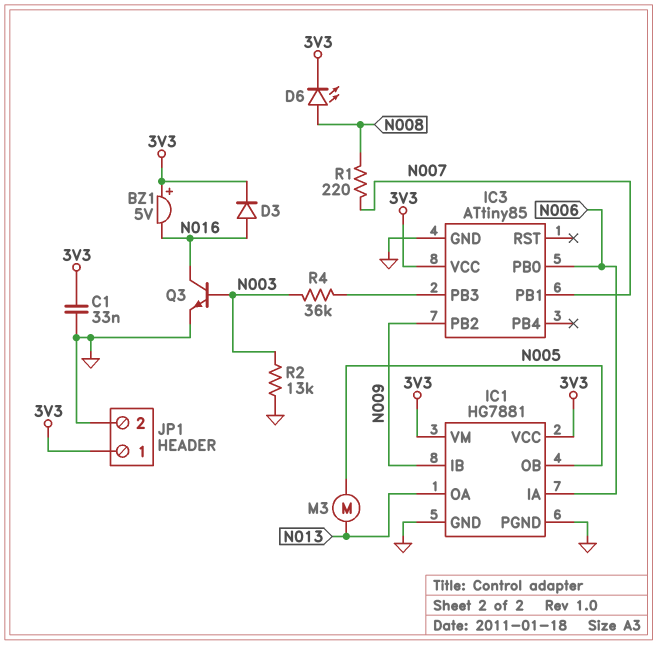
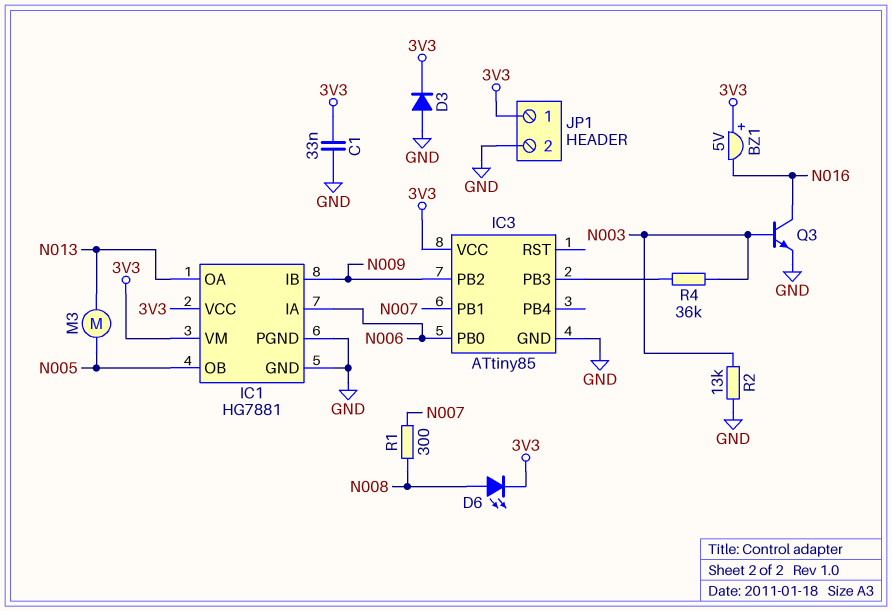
D3: diode (A N016, K 3V3) -> diode (A GND, K 3V3)
R1: 220 (N007, N008) -> 300 (N007, N008)

